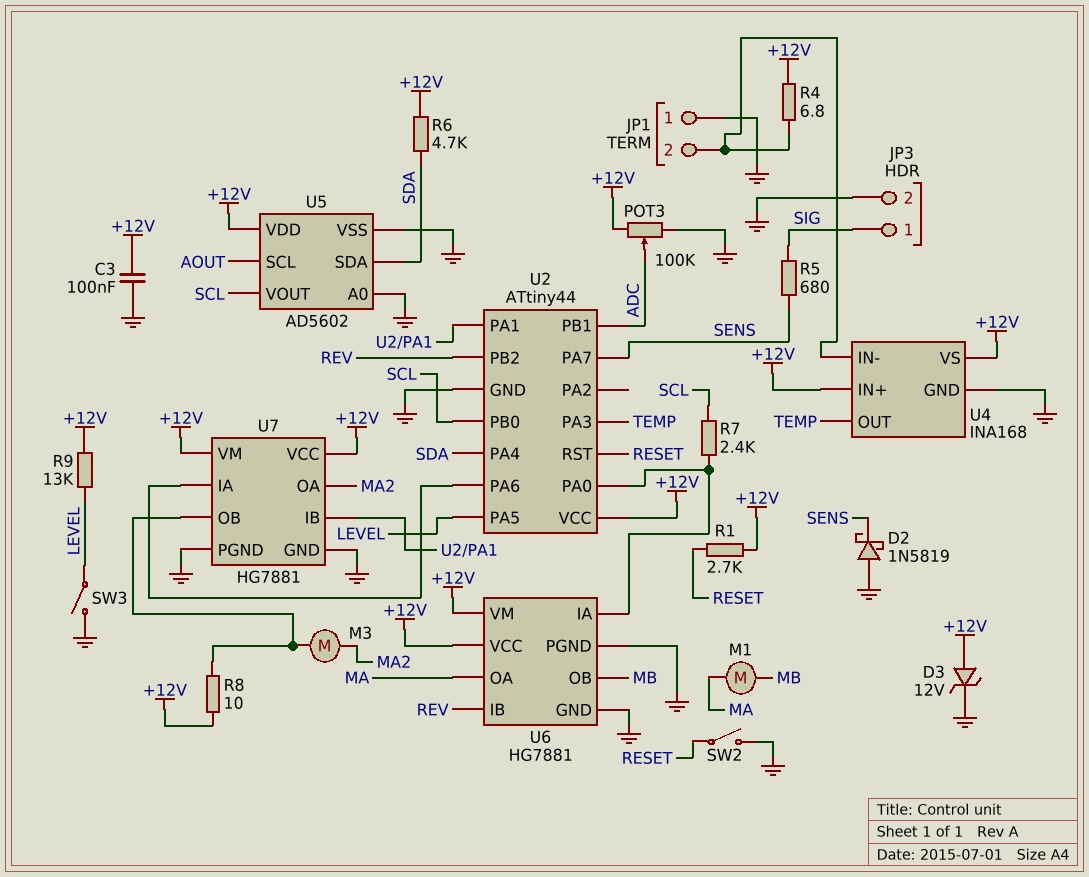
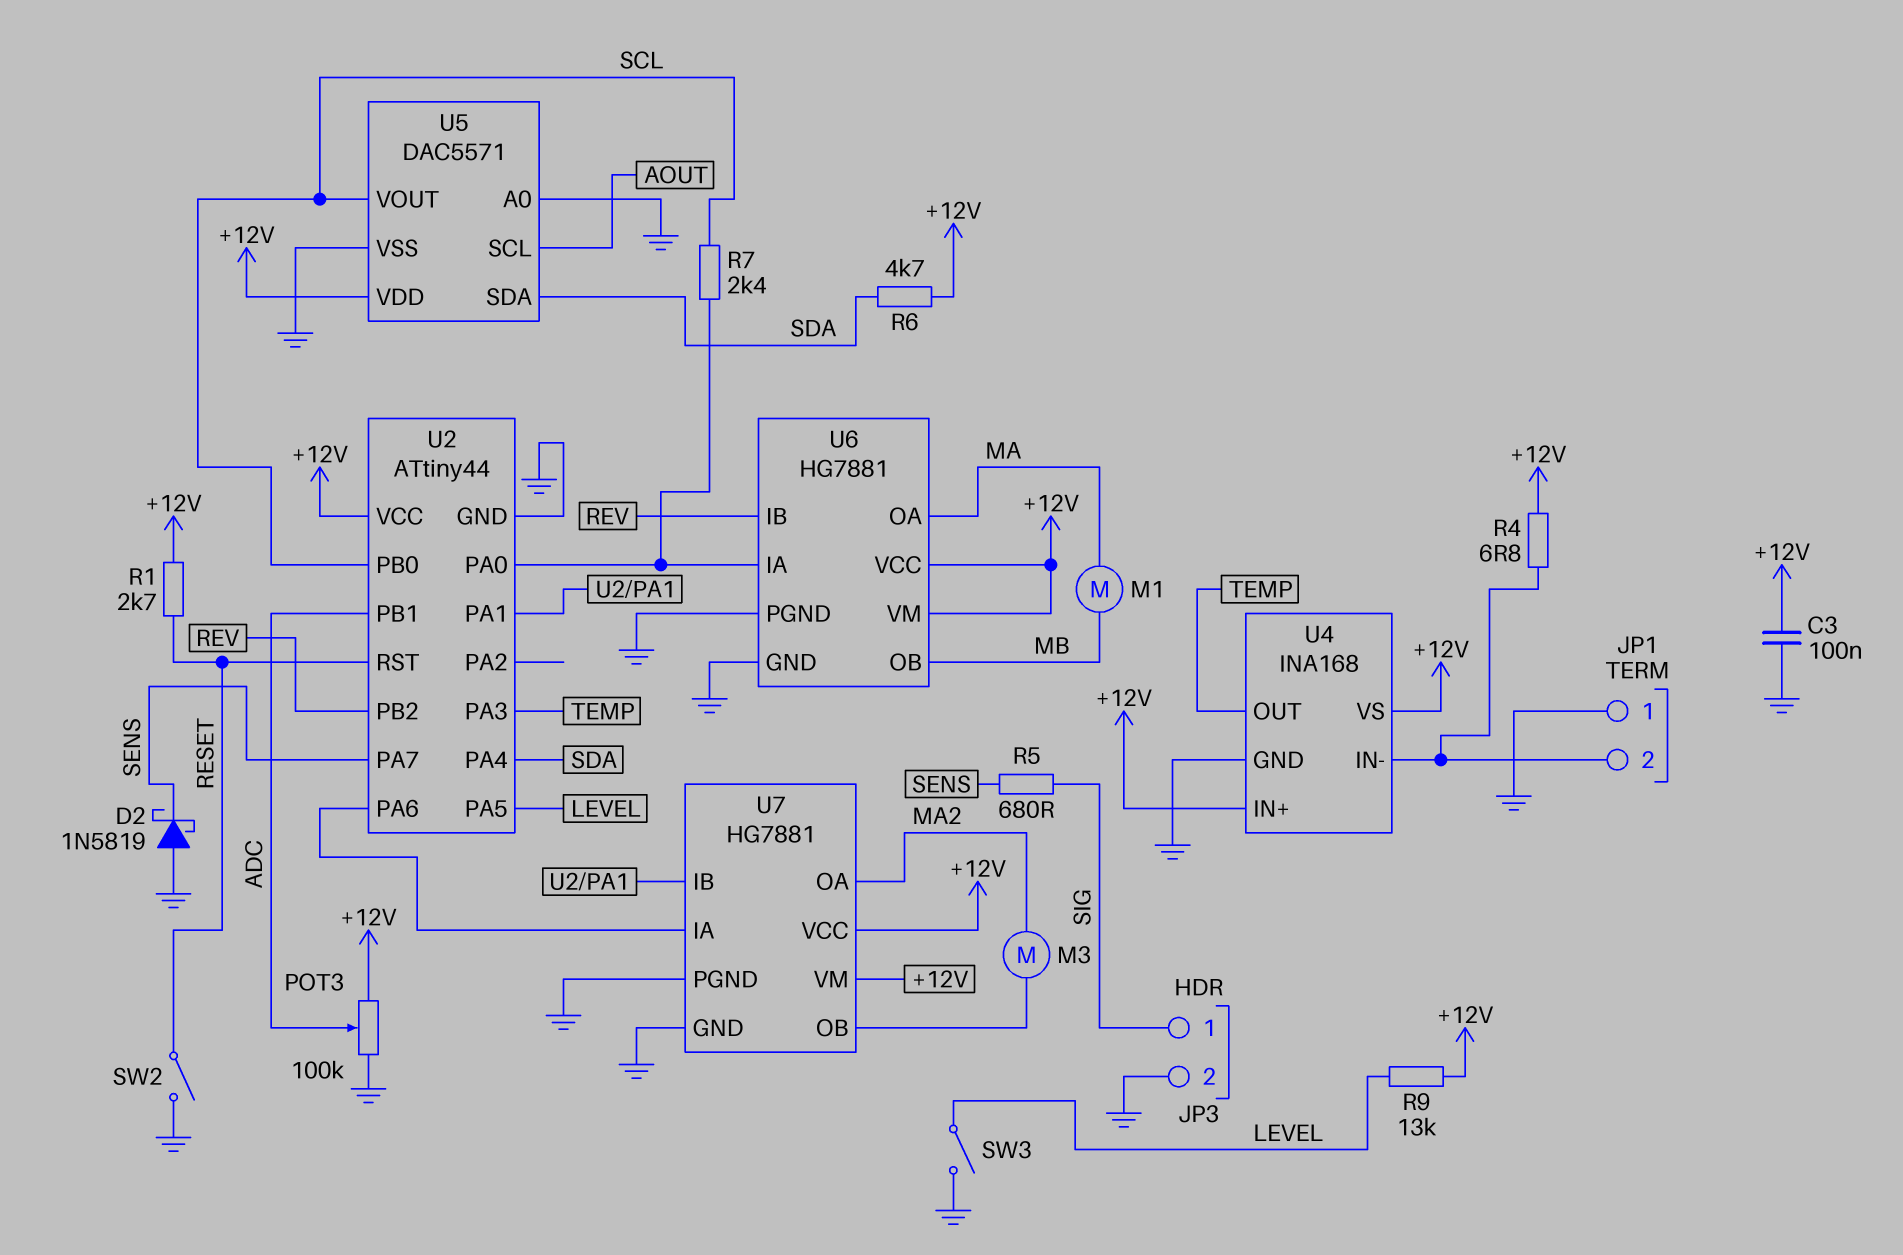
D3: zener 12V (A +12V, K GND) -> none
R8: 10 (+12V, U7/OB) -> none
U5: AD5602 -> DAC5571

